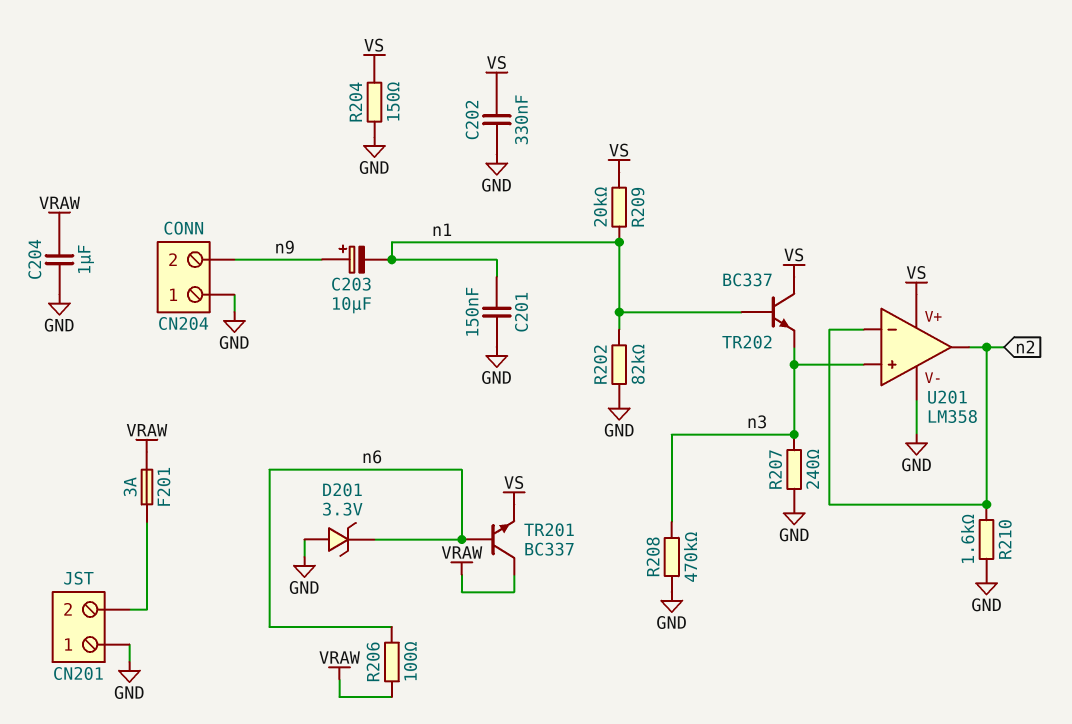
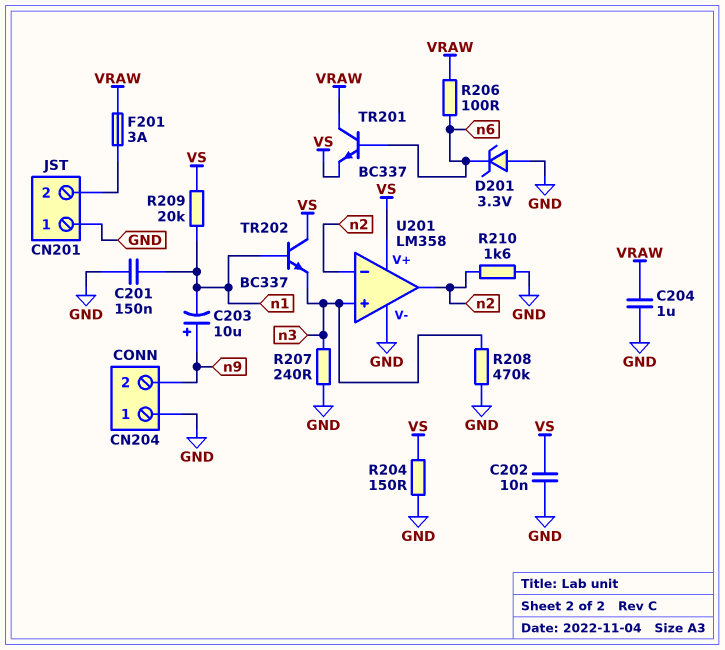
C202: 330nF (GND, VS) -> 10nF (GND, VS)
R202: 82k (GND, n1) -> none

